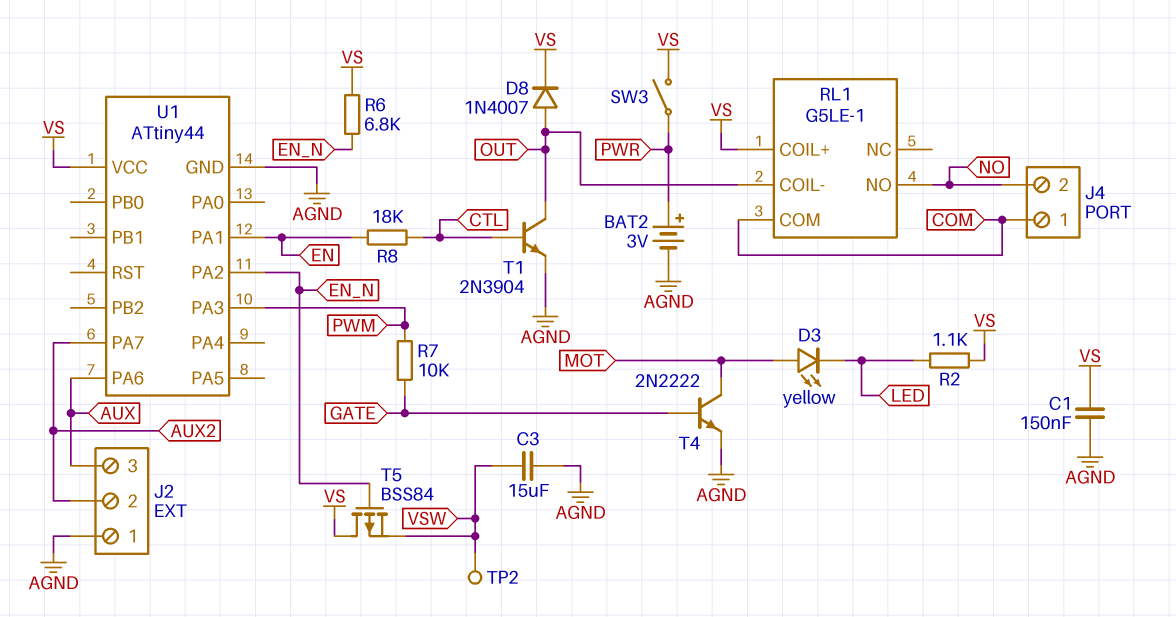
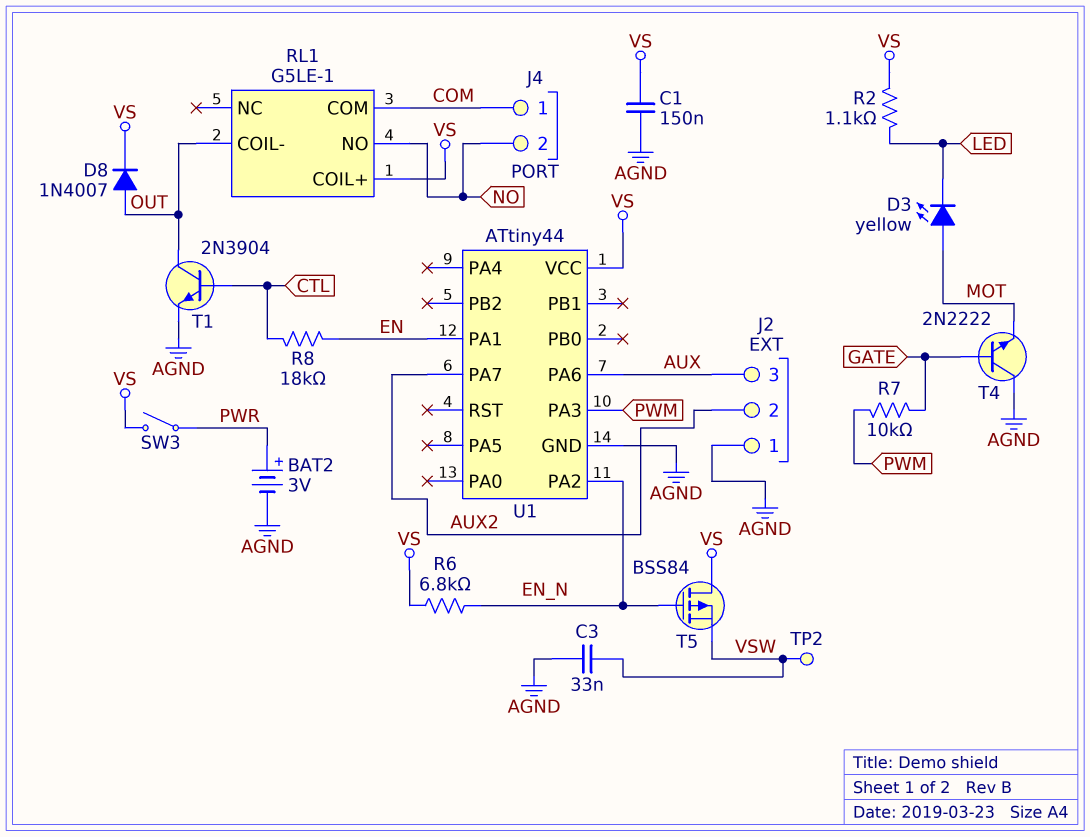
C3: 15uF (AGND, VSW) -> 33nF (AGND, VSW)
T4: NPN 2N2222 (B GATE, C MOT, E AGND) -> NPN 2N2222 (B GATE, C AGND, E MOT)

